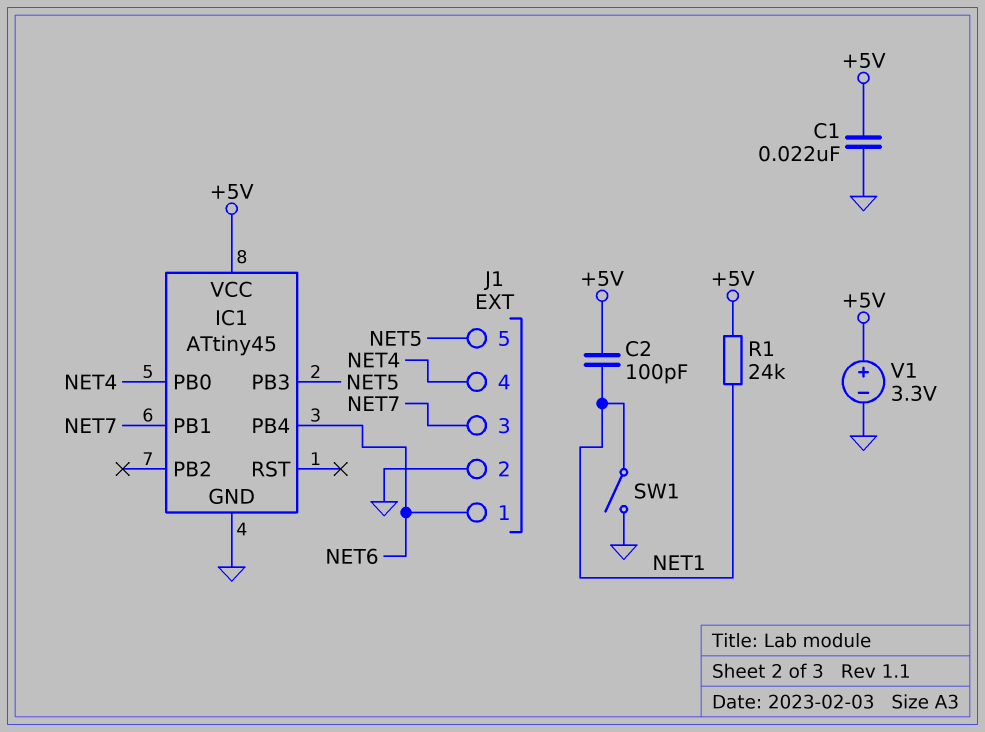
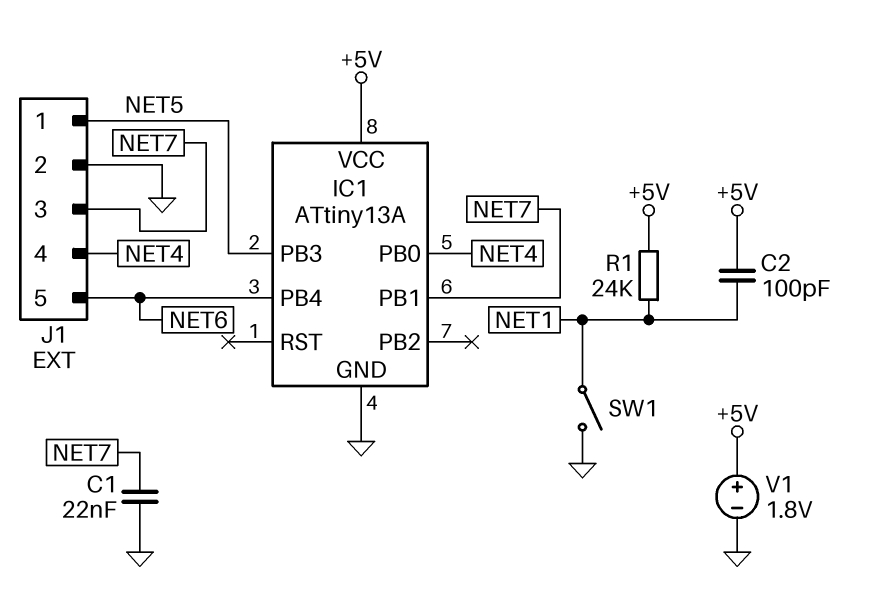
C1: 22nF (+5V, GND) -> 22nF (GND, NET7)
IC1: ATtiny45 -> ATtiny13A
J1 pin 1: NET6 -> NET5
J1 pin 5: NET5 -> NET6
V1: 3.3V (plus +5V, minus GND) -> 1.8V (plus +5V, minus GND)

